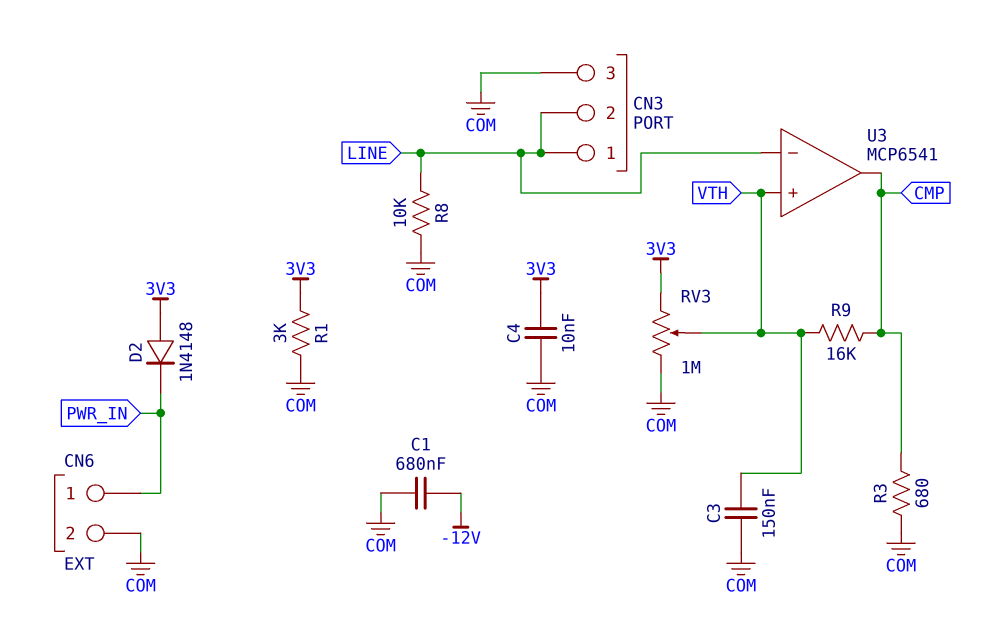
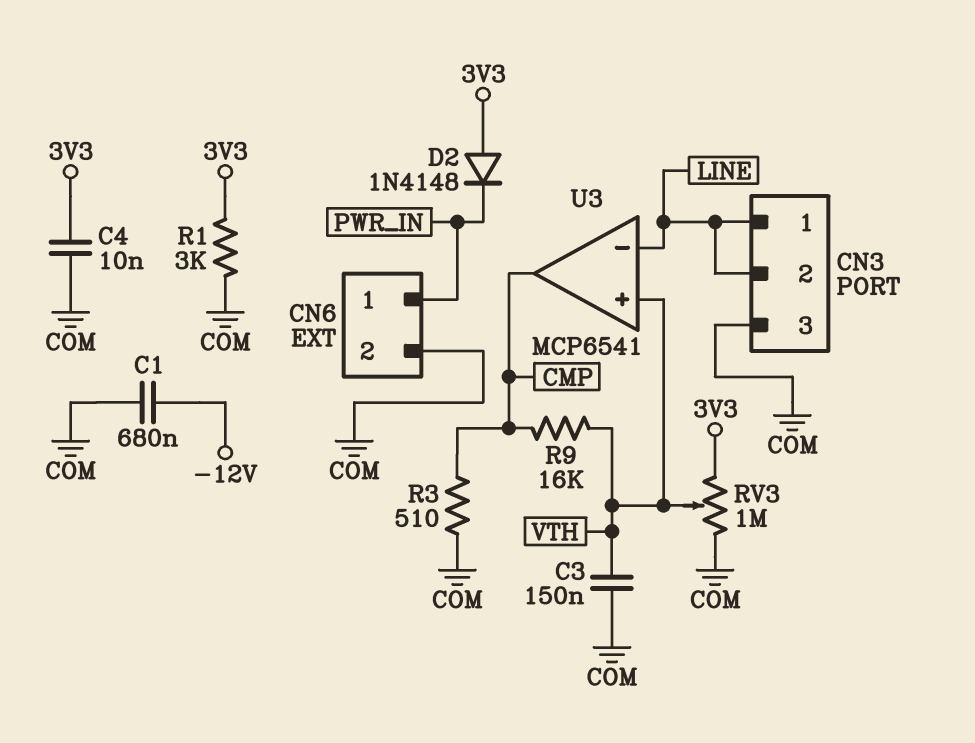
R3: 680 (CMP, COM) -> 510 (CMP, COM)
R8: 10k (COM, LINE) -> none

